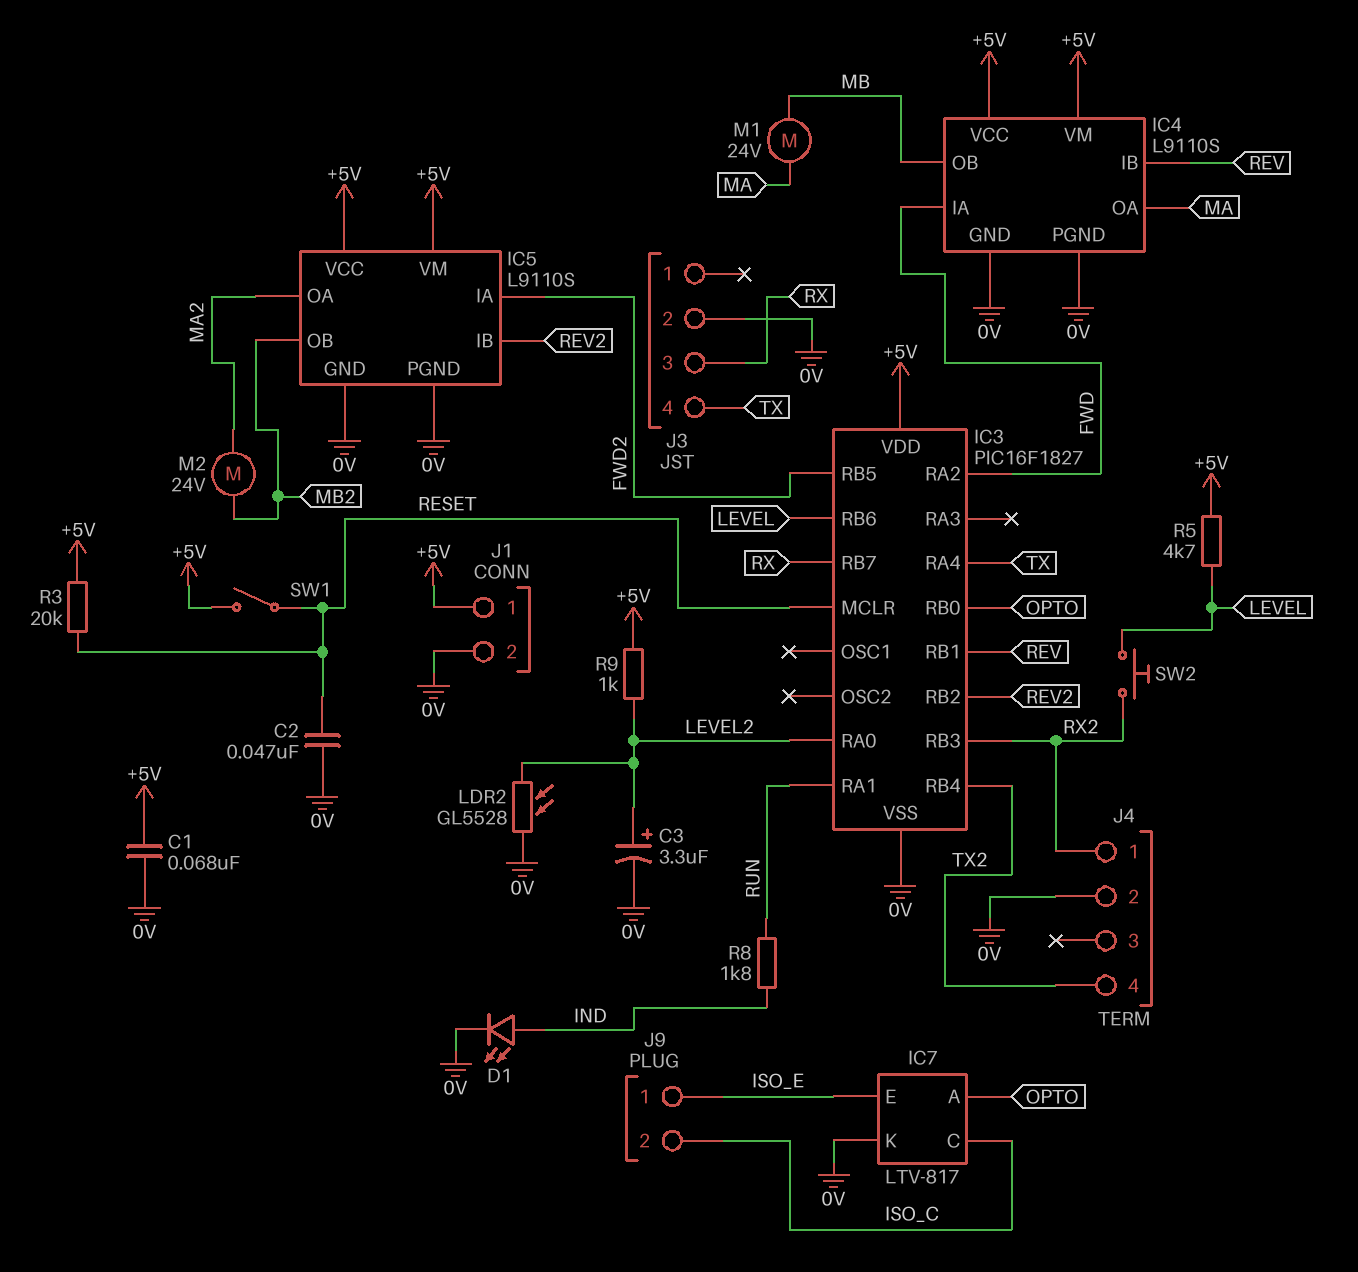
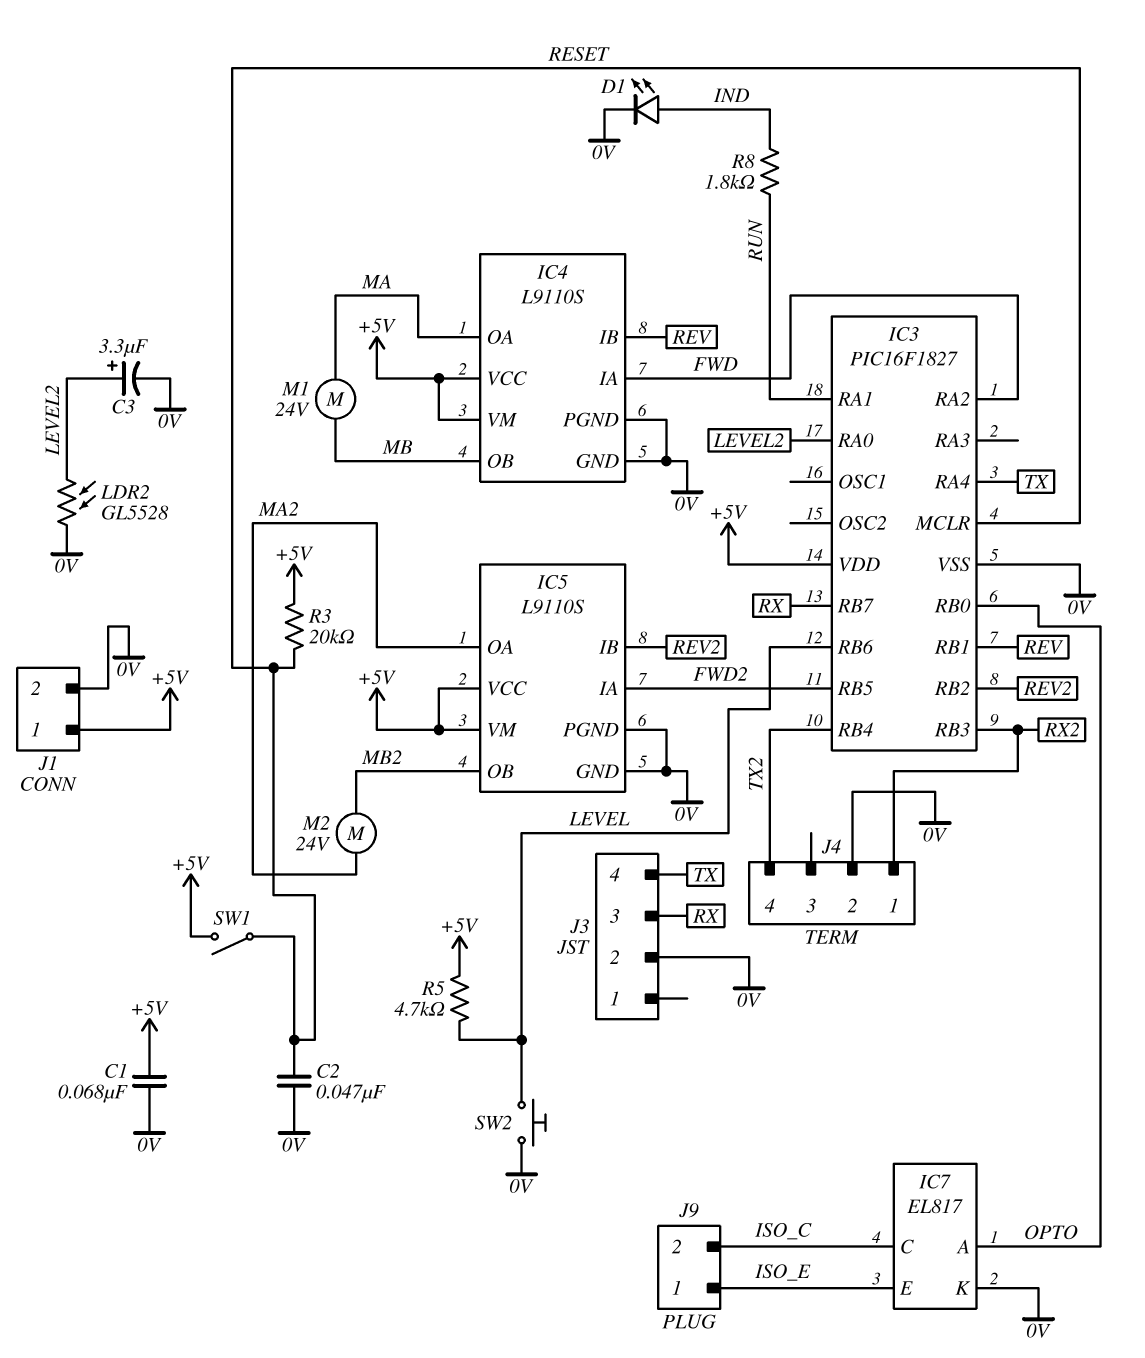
IC7: LTV-817 -> EL817
R9: 1k (+5V, LEVEL2) -> none
SW2: button (LEVEL, RX2) -> button (0V, LEVEL)

